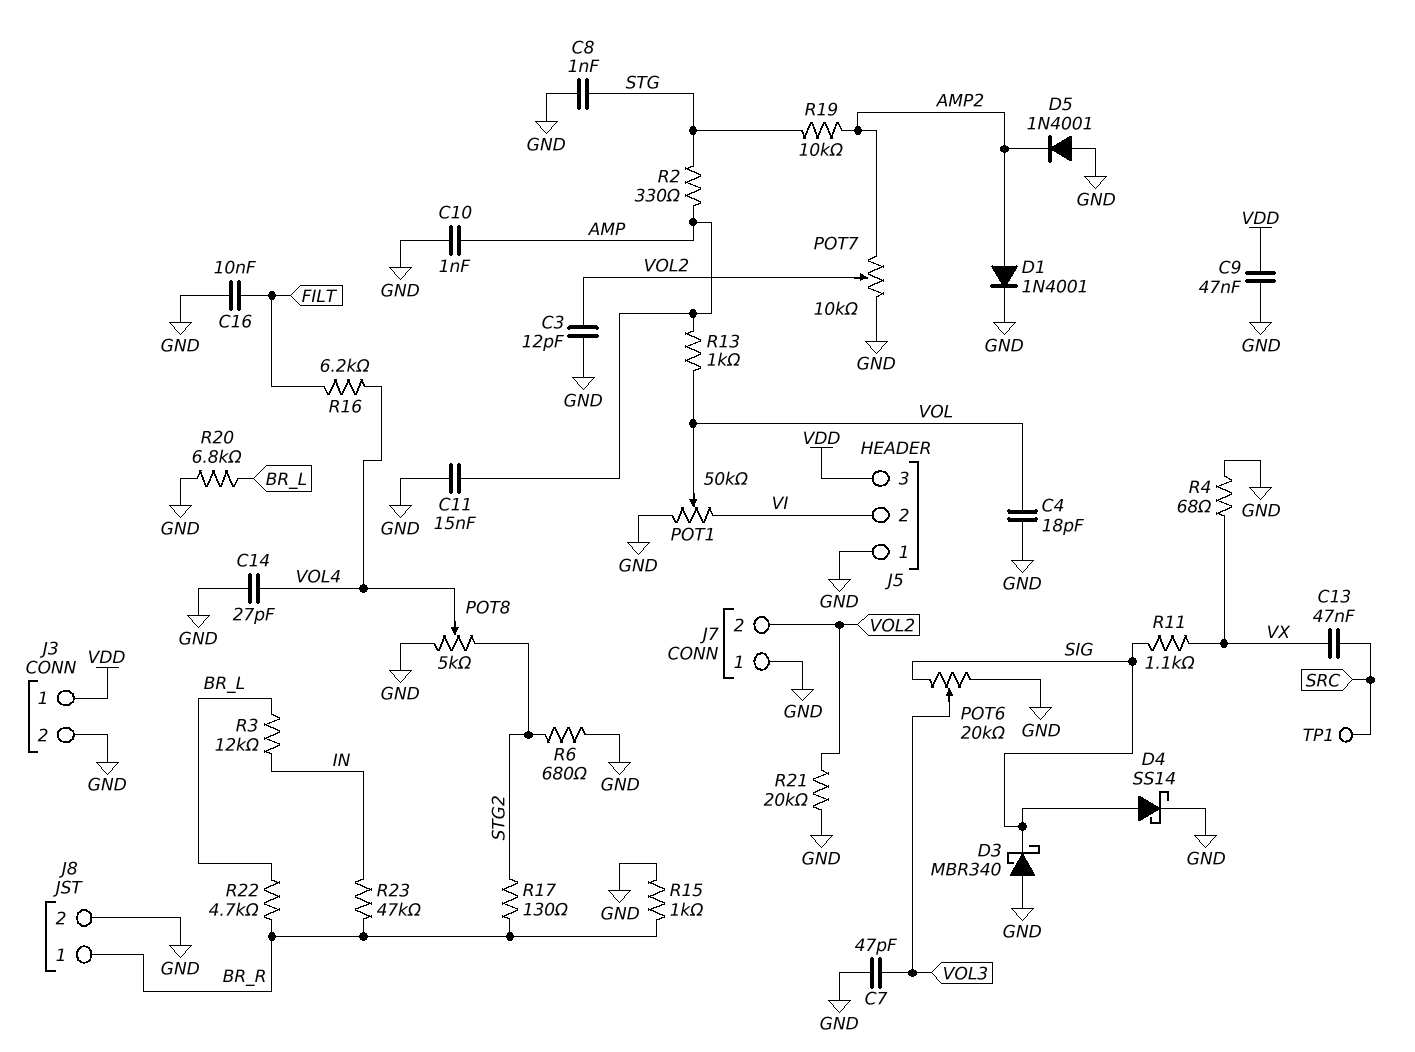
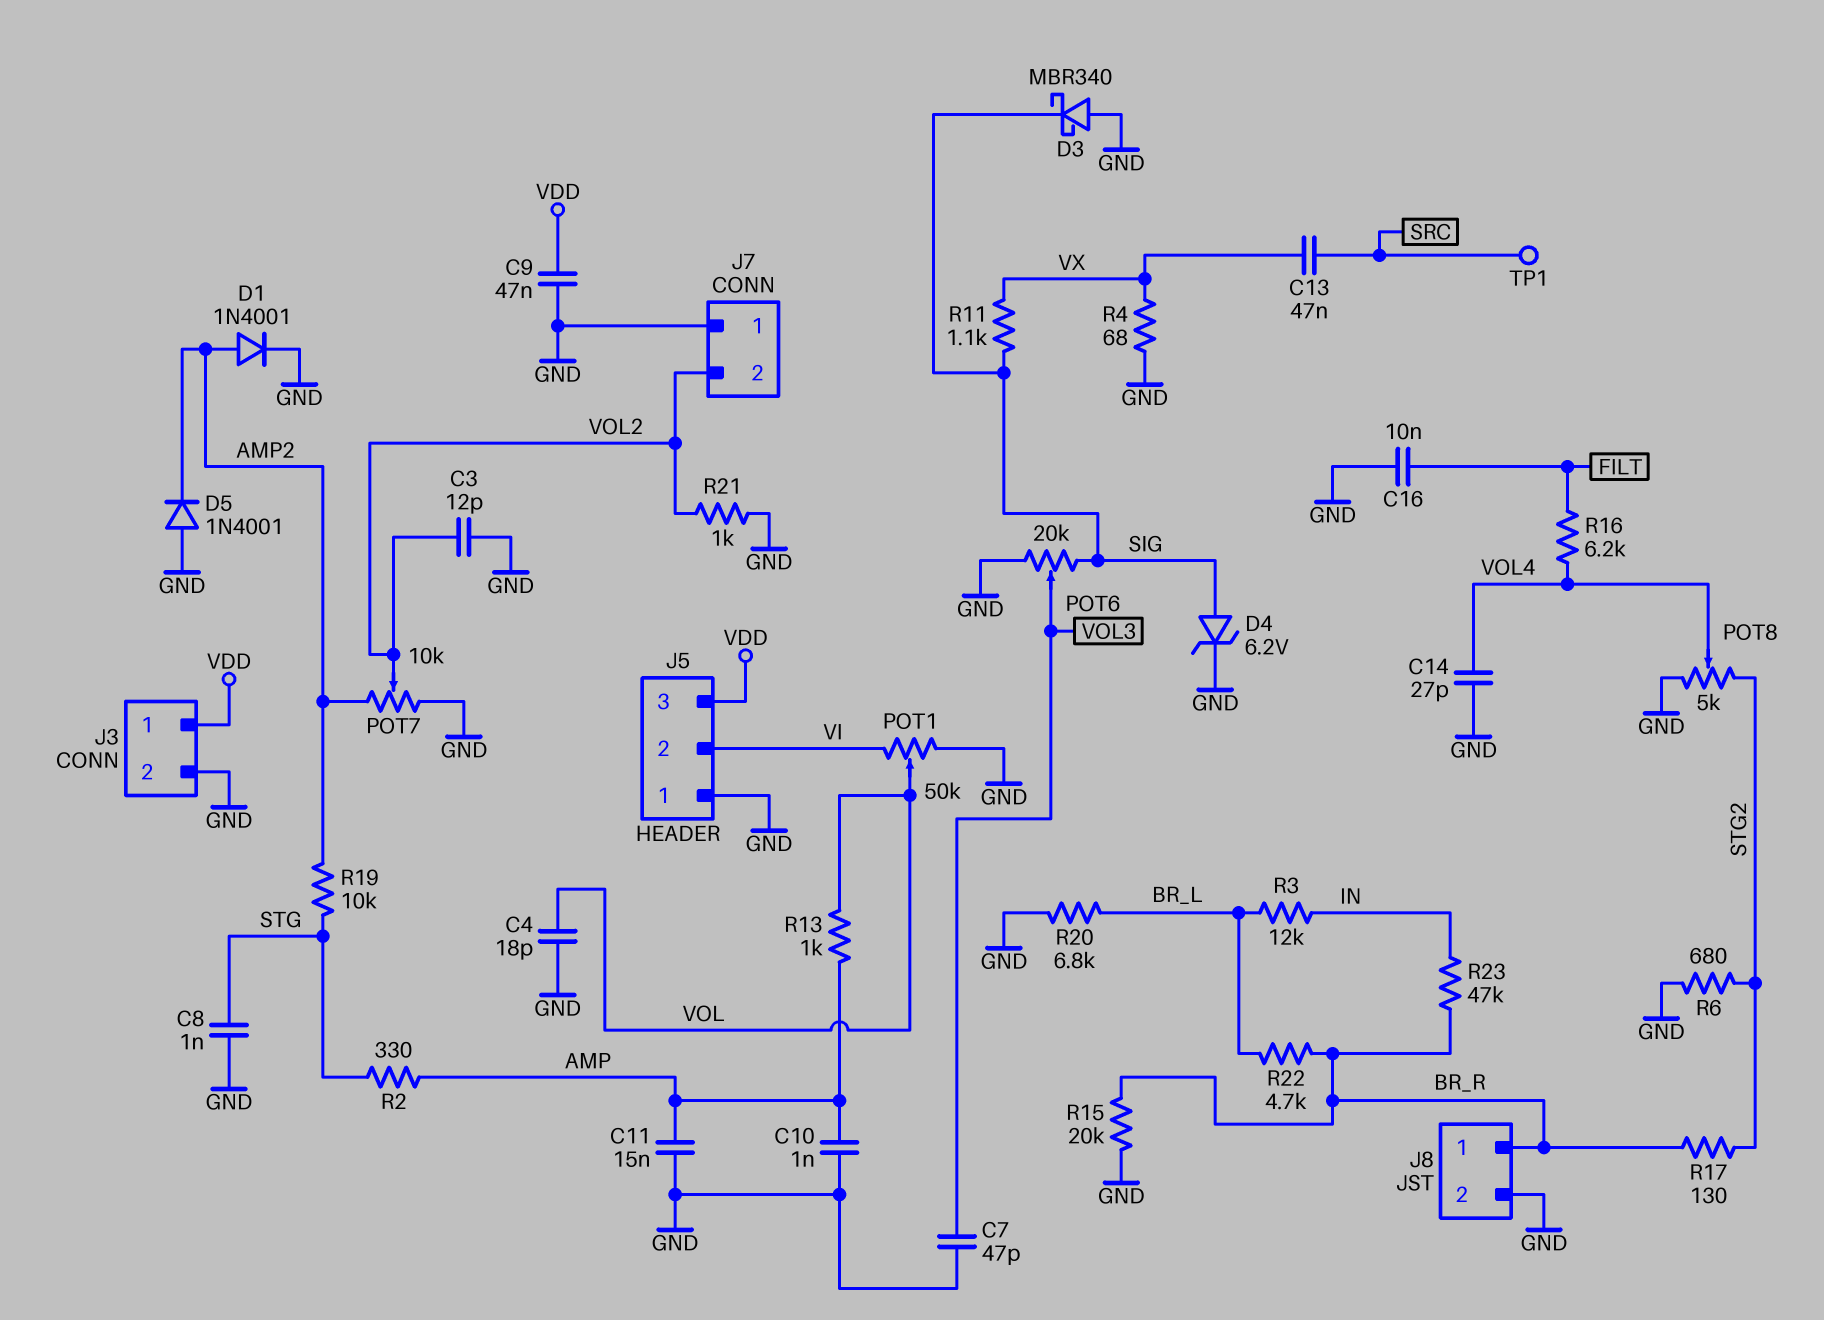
D4: schottky SS14 (A SIG, K GND) -> zener 6.2V (A SIG, K GND)
R15: 1k (BR_R, GND) -> 20k (BR_R, GND)
R21: 20k (GND, VOL2) -> 1k (GND, VOL2)

